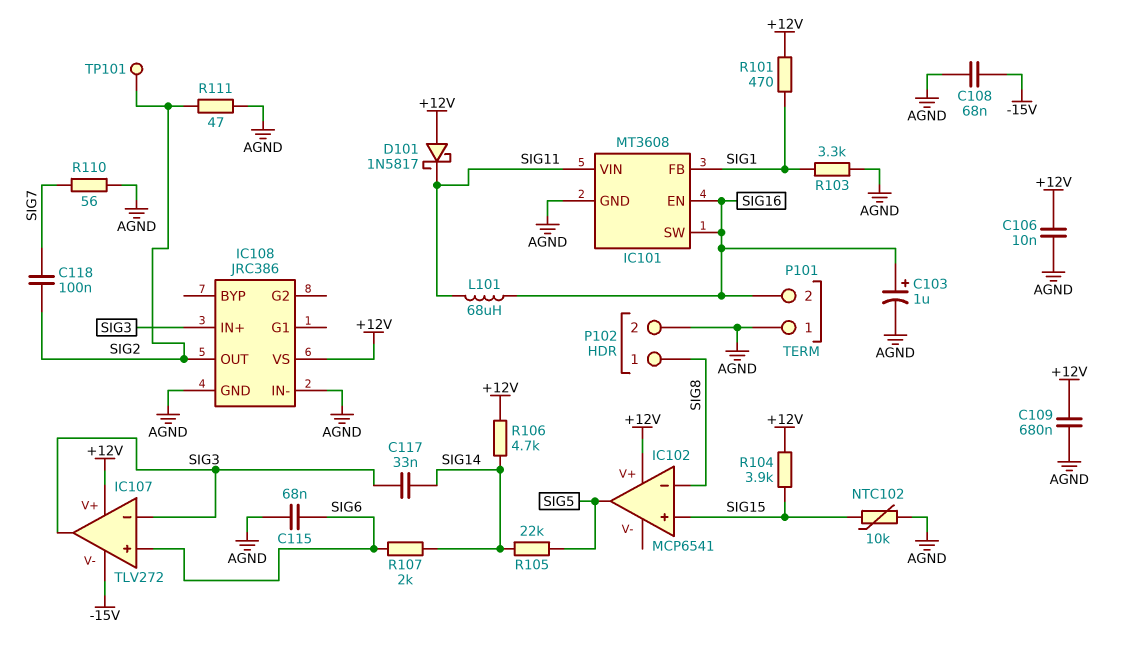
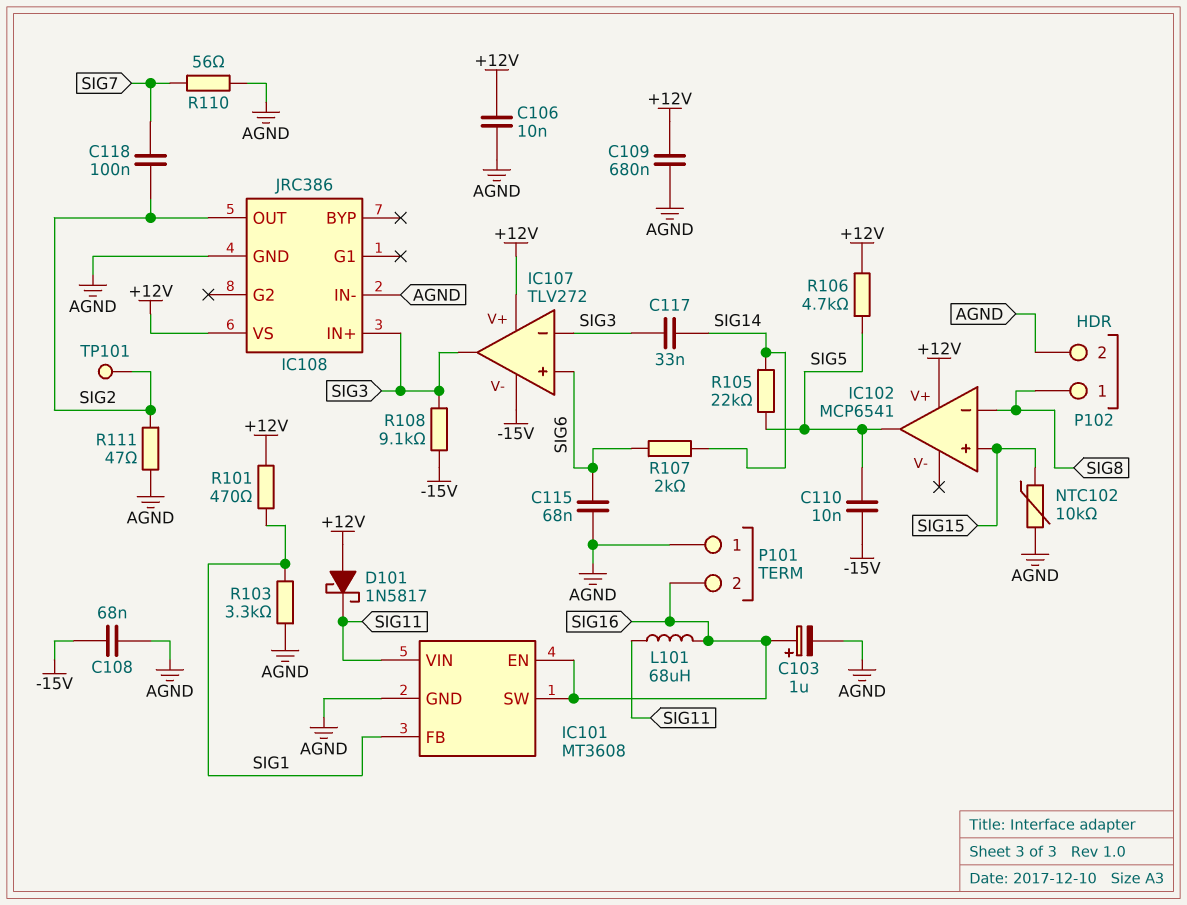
C110: none -> 10nF (-15V, SIG5)
R104: 3.9k (+12V, SIG15) -> none
R106: 4.7k (+12V, SIG14) -> 4.7k (+12V, SIG5)
R108: none -> 9.1k (-15V, SIG3)

